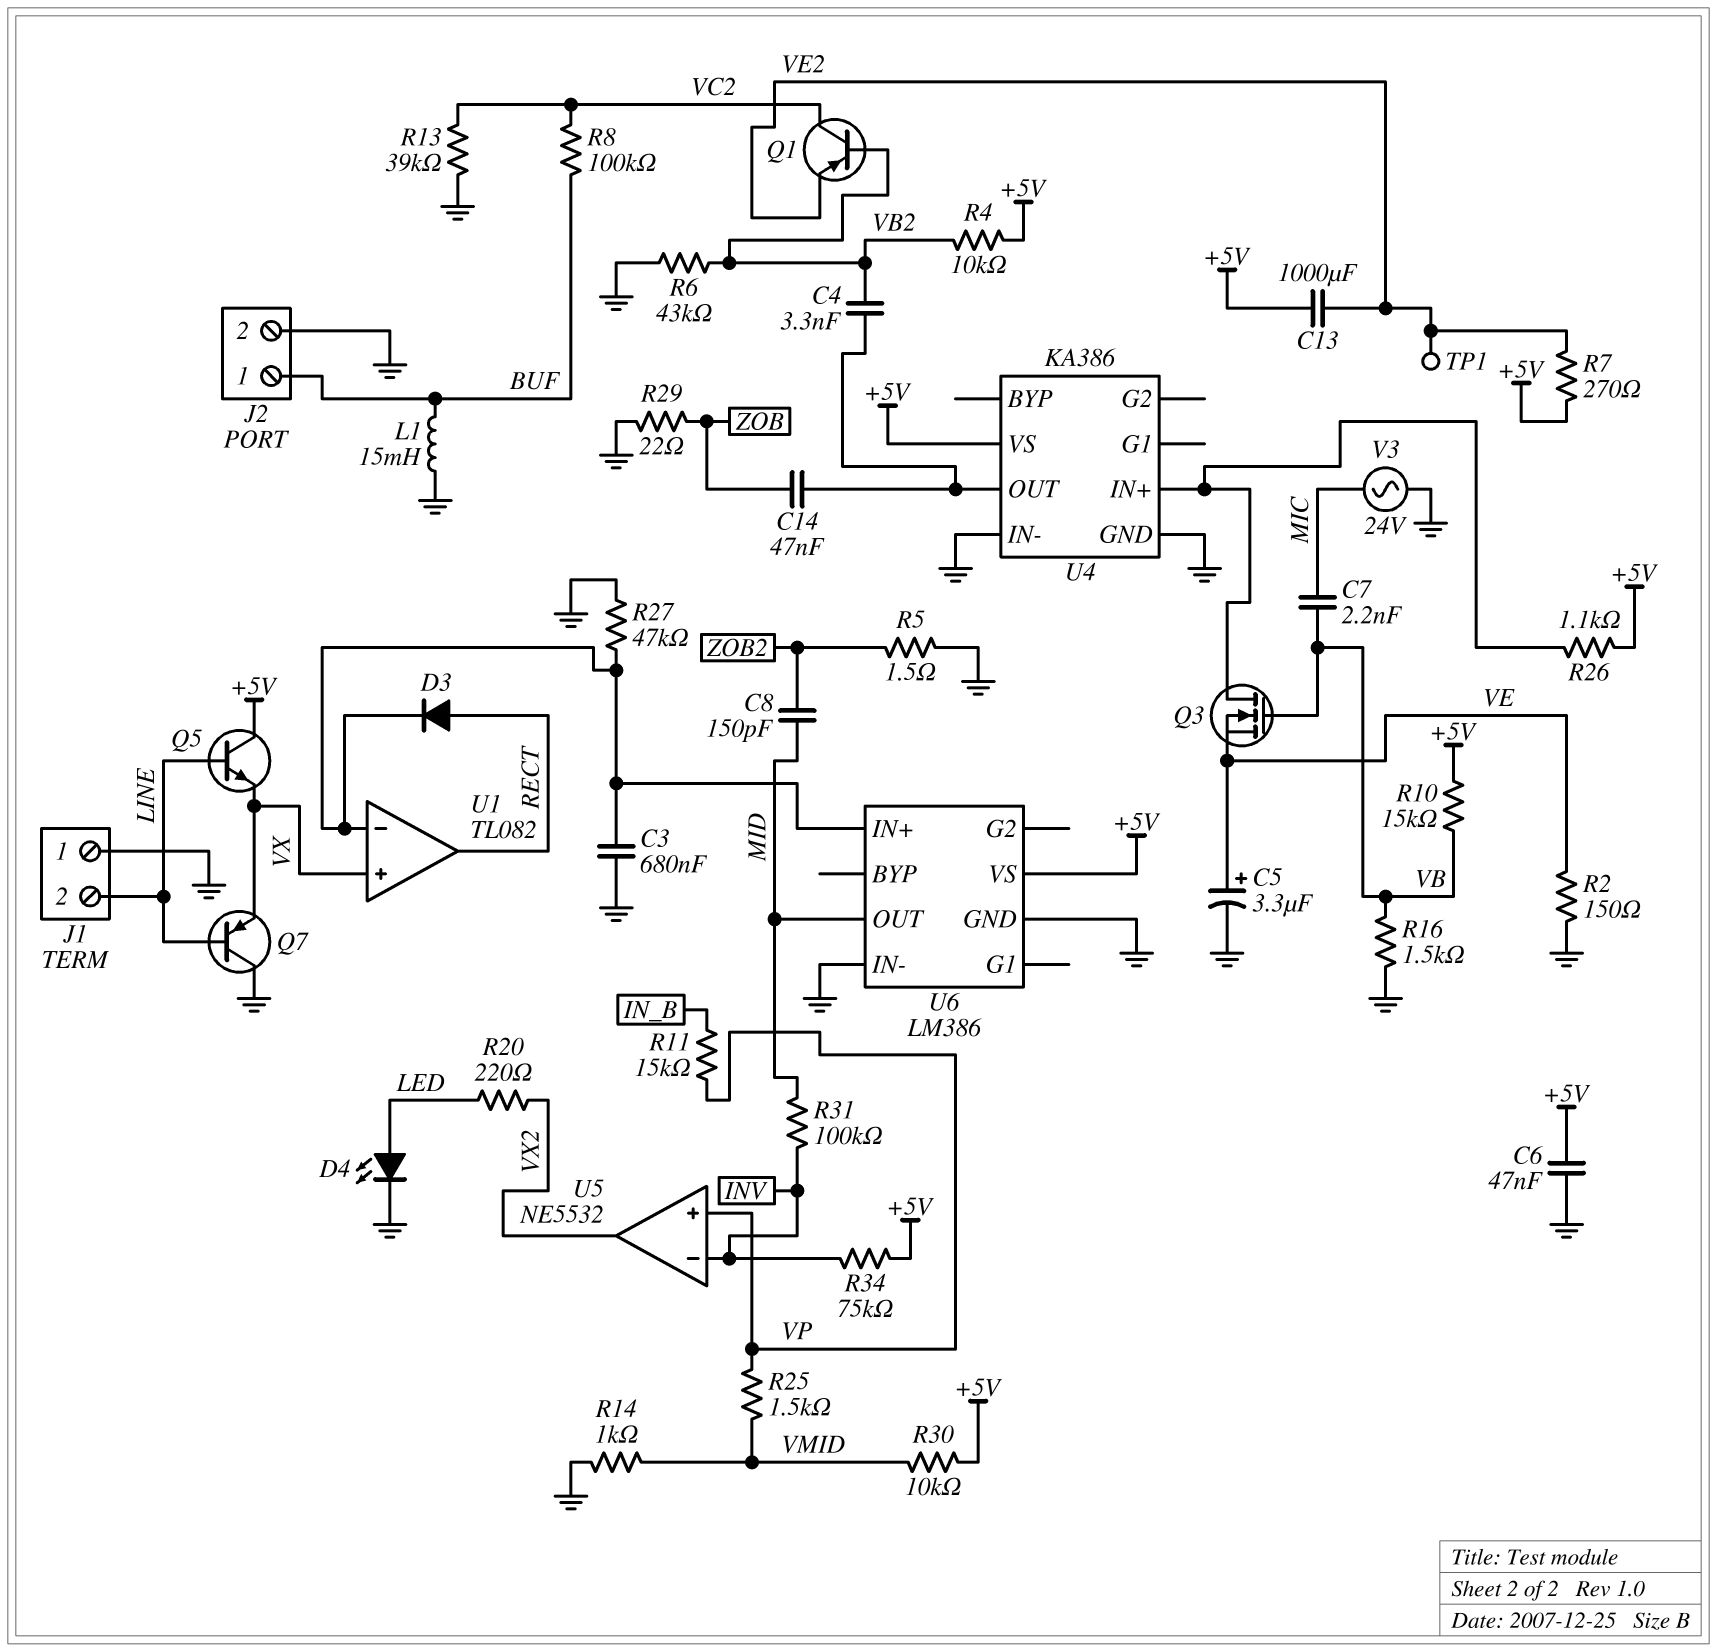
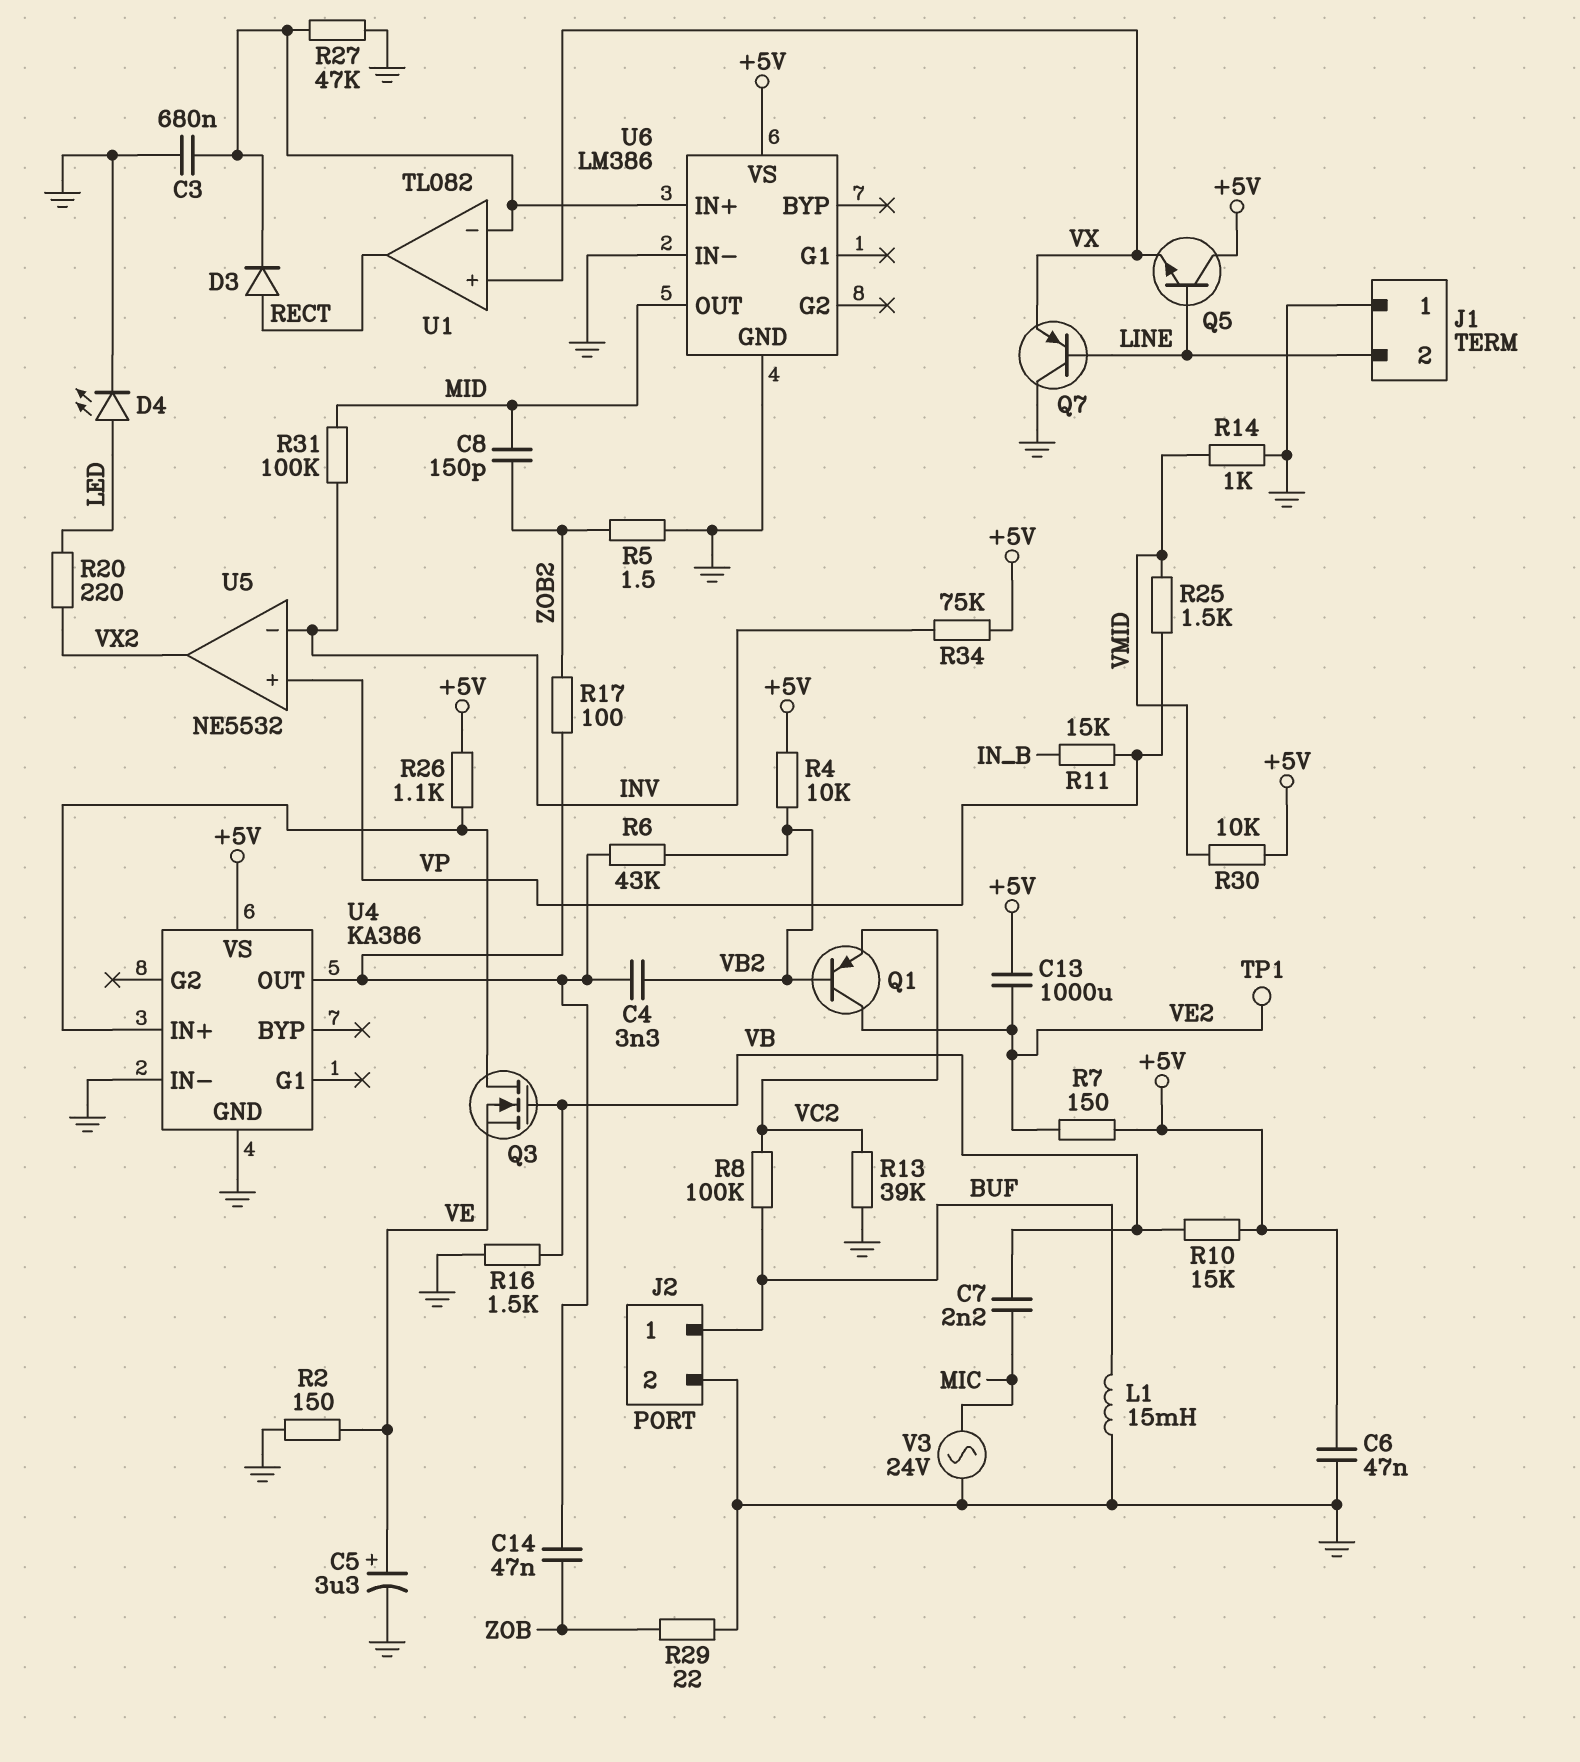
Q1: PNP (B VB2, C VC2, E VE2) -> PNP (B VB2, C VE2, E VC2)
R6: 43k (GND, VB2) -> 43k (U4/OUT, VB2)
R7: 270 (+5V, VE2) -> 150 (+5V, VE2)
R17: none -> 100 (U4/OUT, ZOB2)

